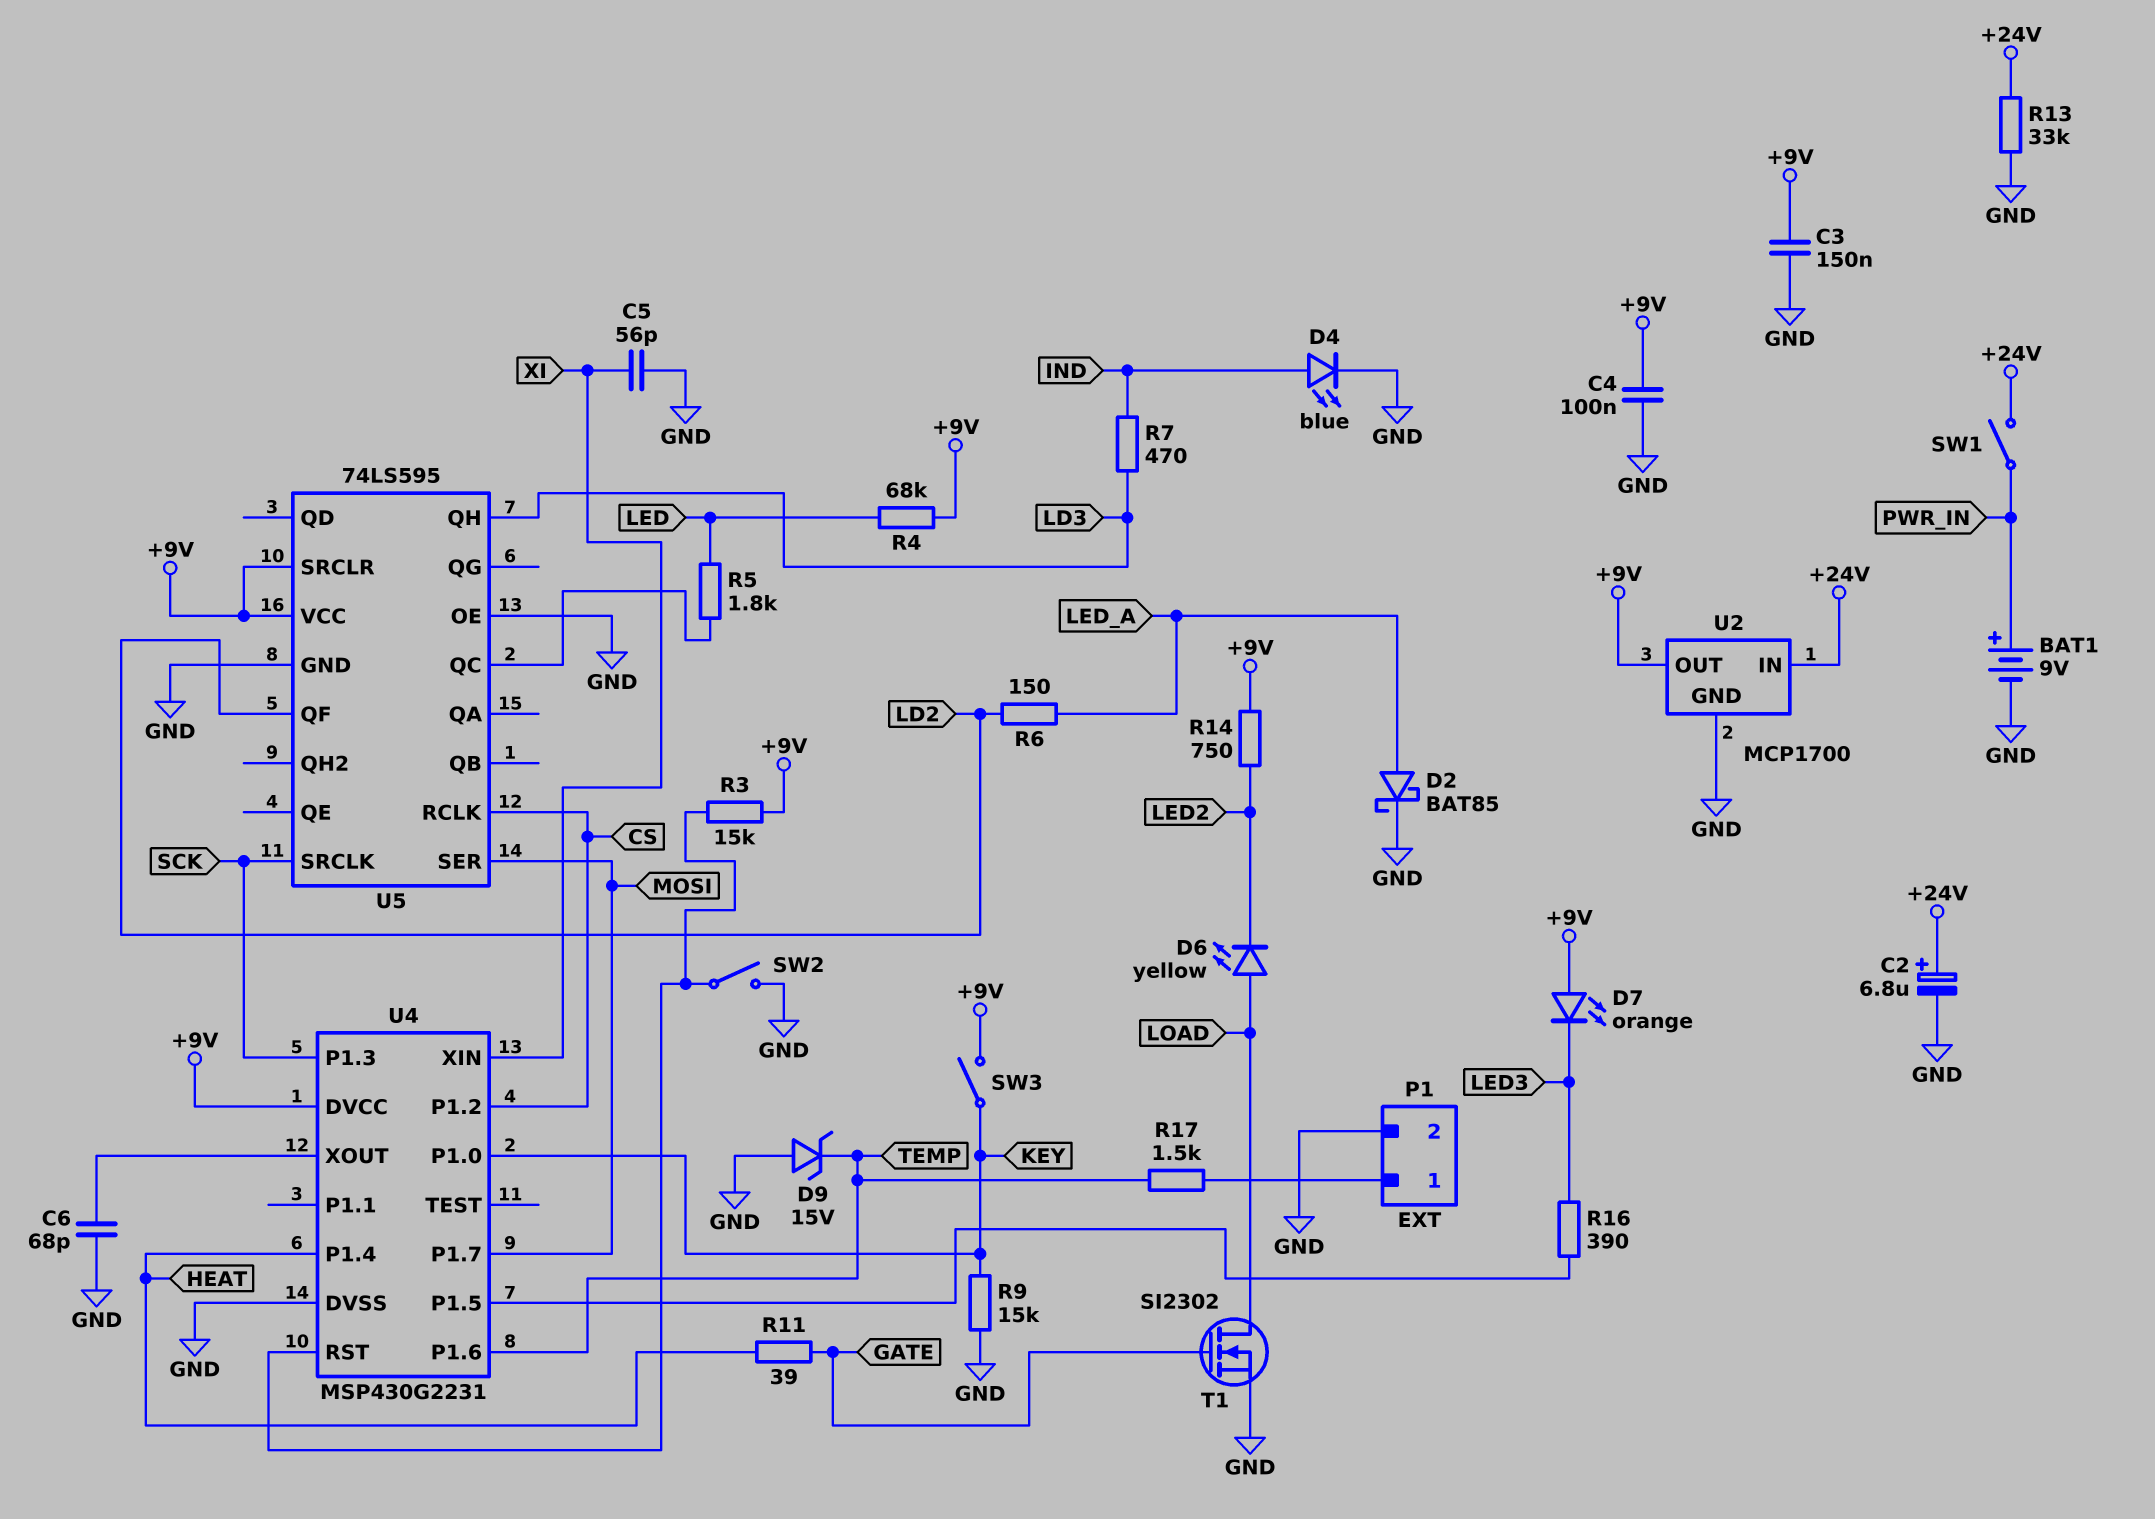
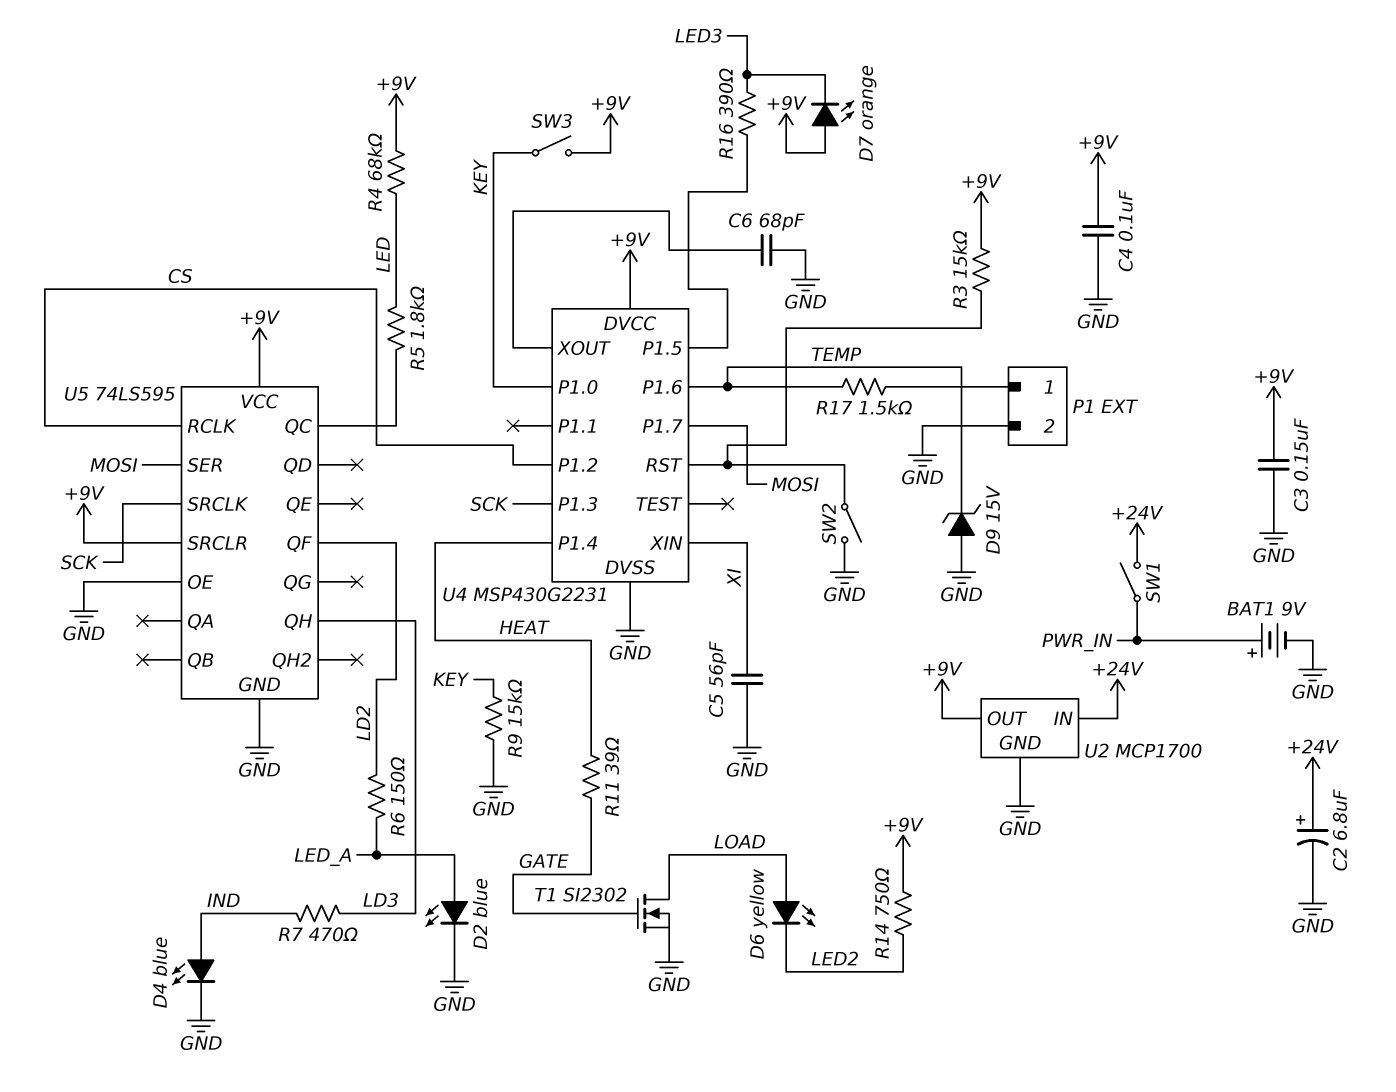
D2: schottky BAT85 (A LED_A, K GND) -> LED blue (A LED_A, K GND)
R13: 33k (+24V, GND) -> none

